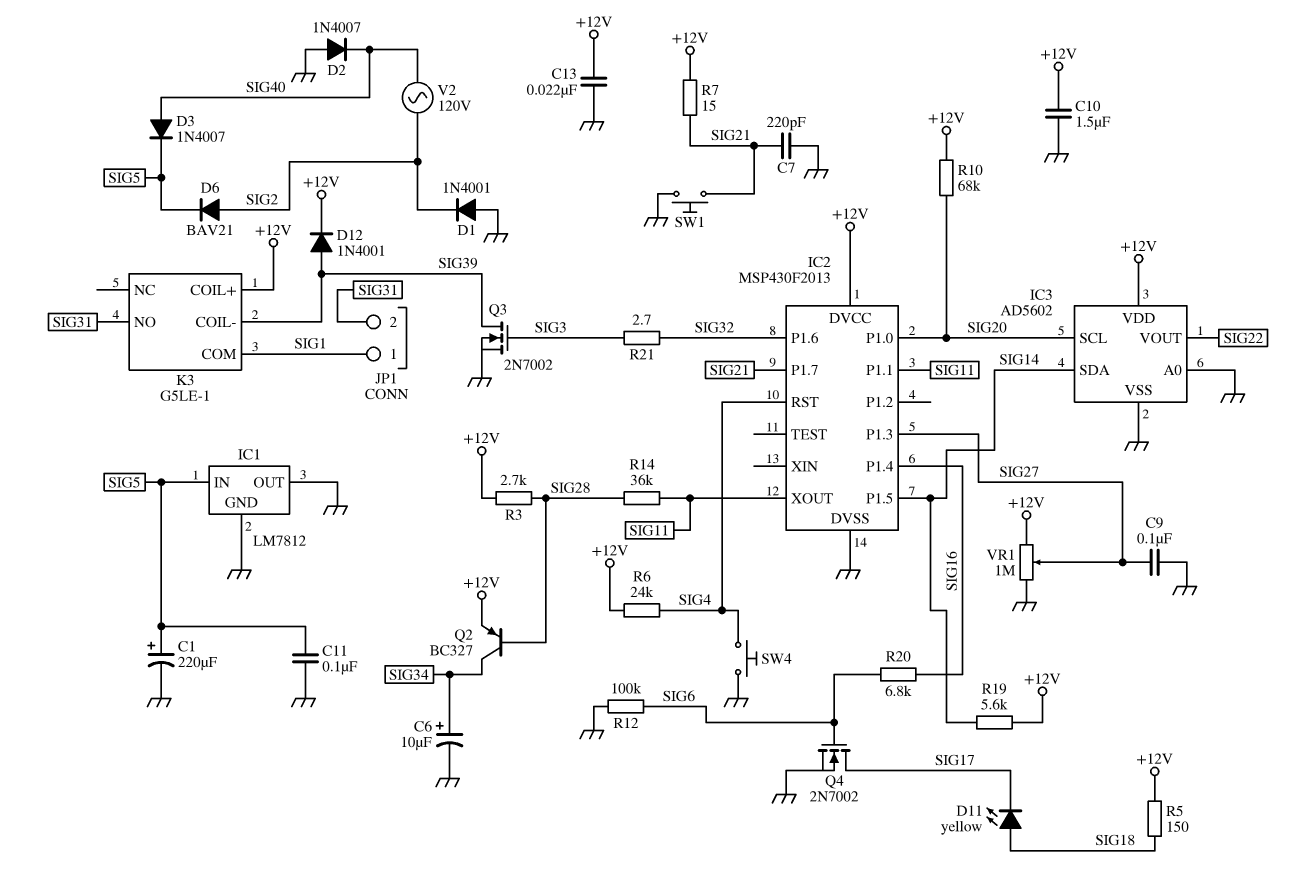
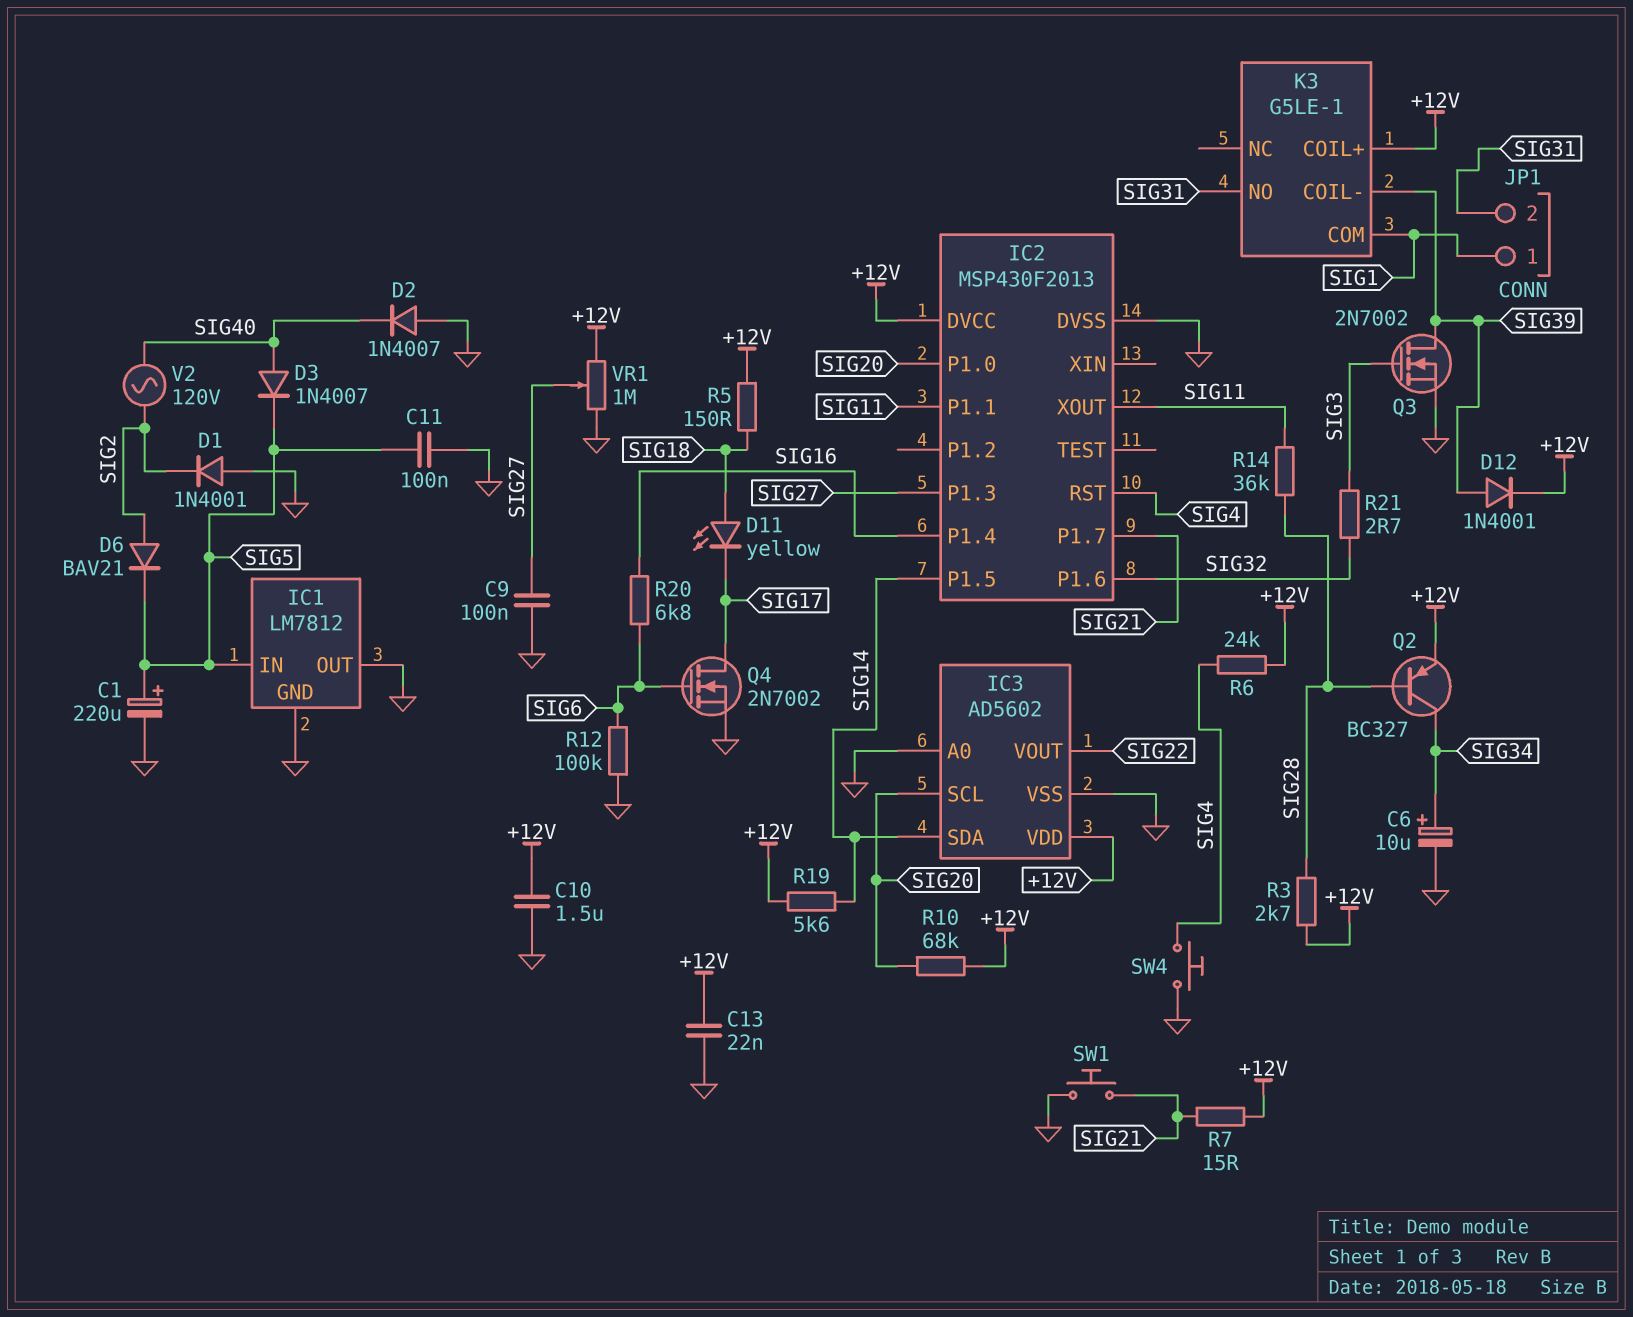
C7: 220pF (GND, SIG21) -> none

